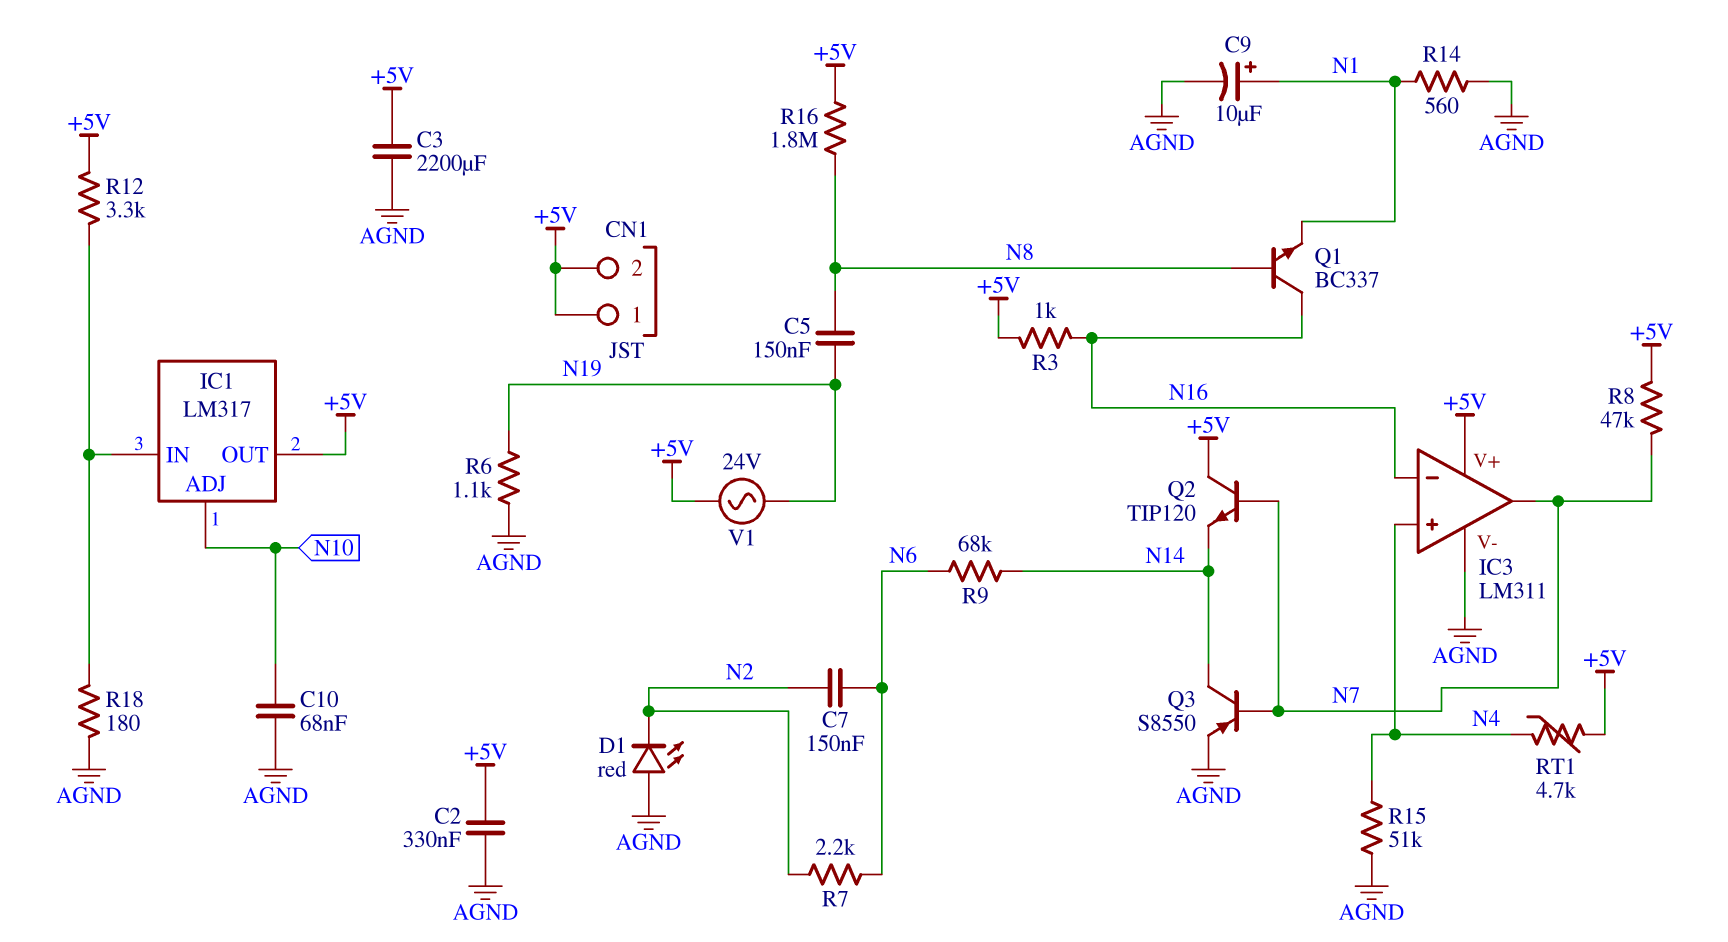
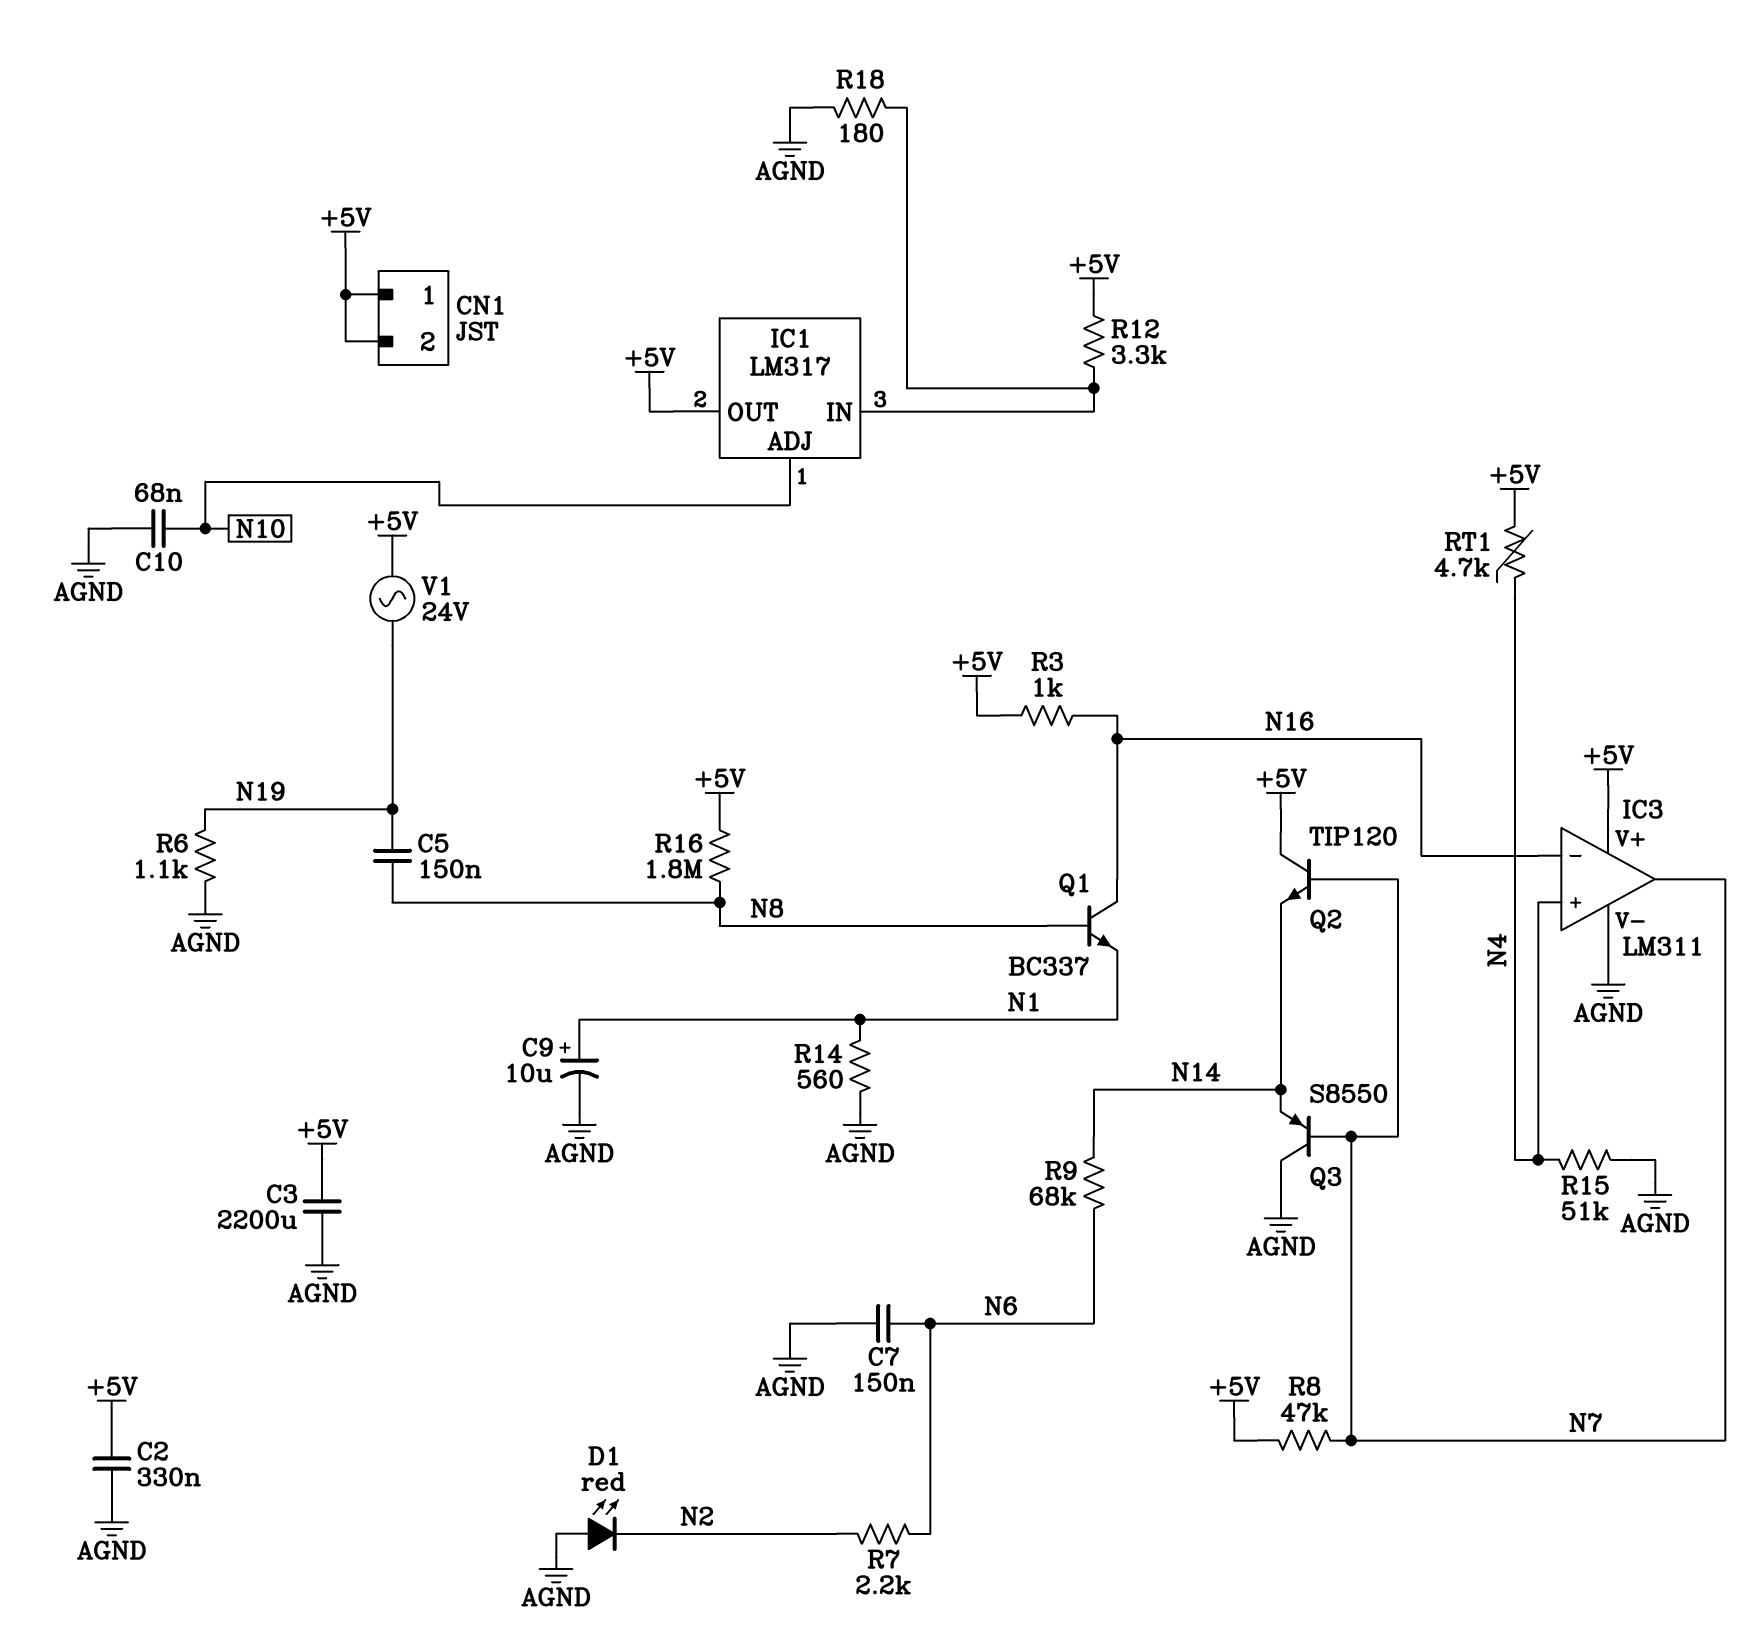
C7: 150nF (N2, N6) -> 150nF (AGND, N6)
Q3: PNP S8550 (B N7, C N14, E AGND) -> PNP S8550 (B N7, C AGND, E N14)

